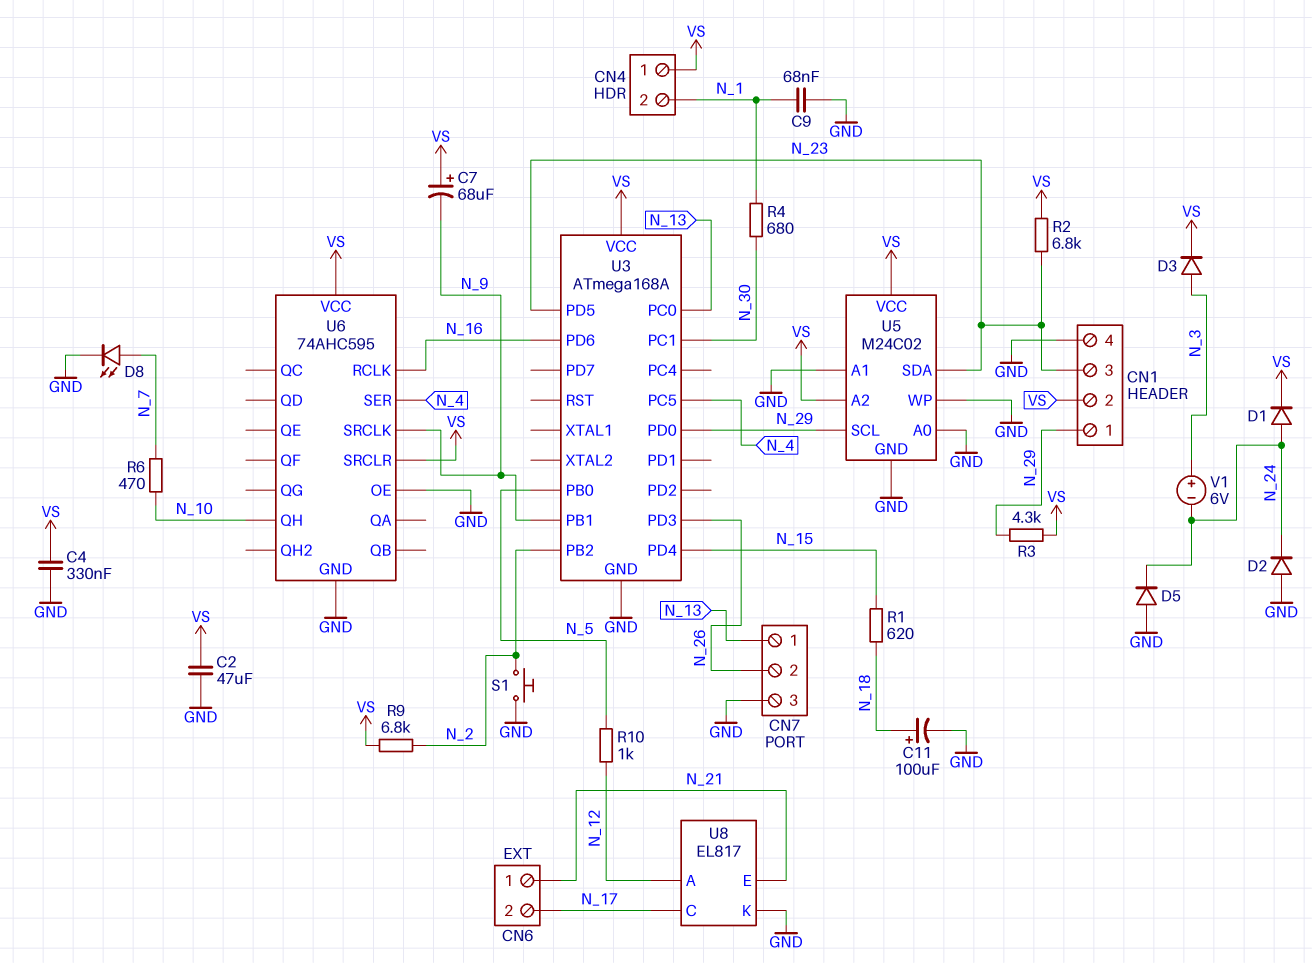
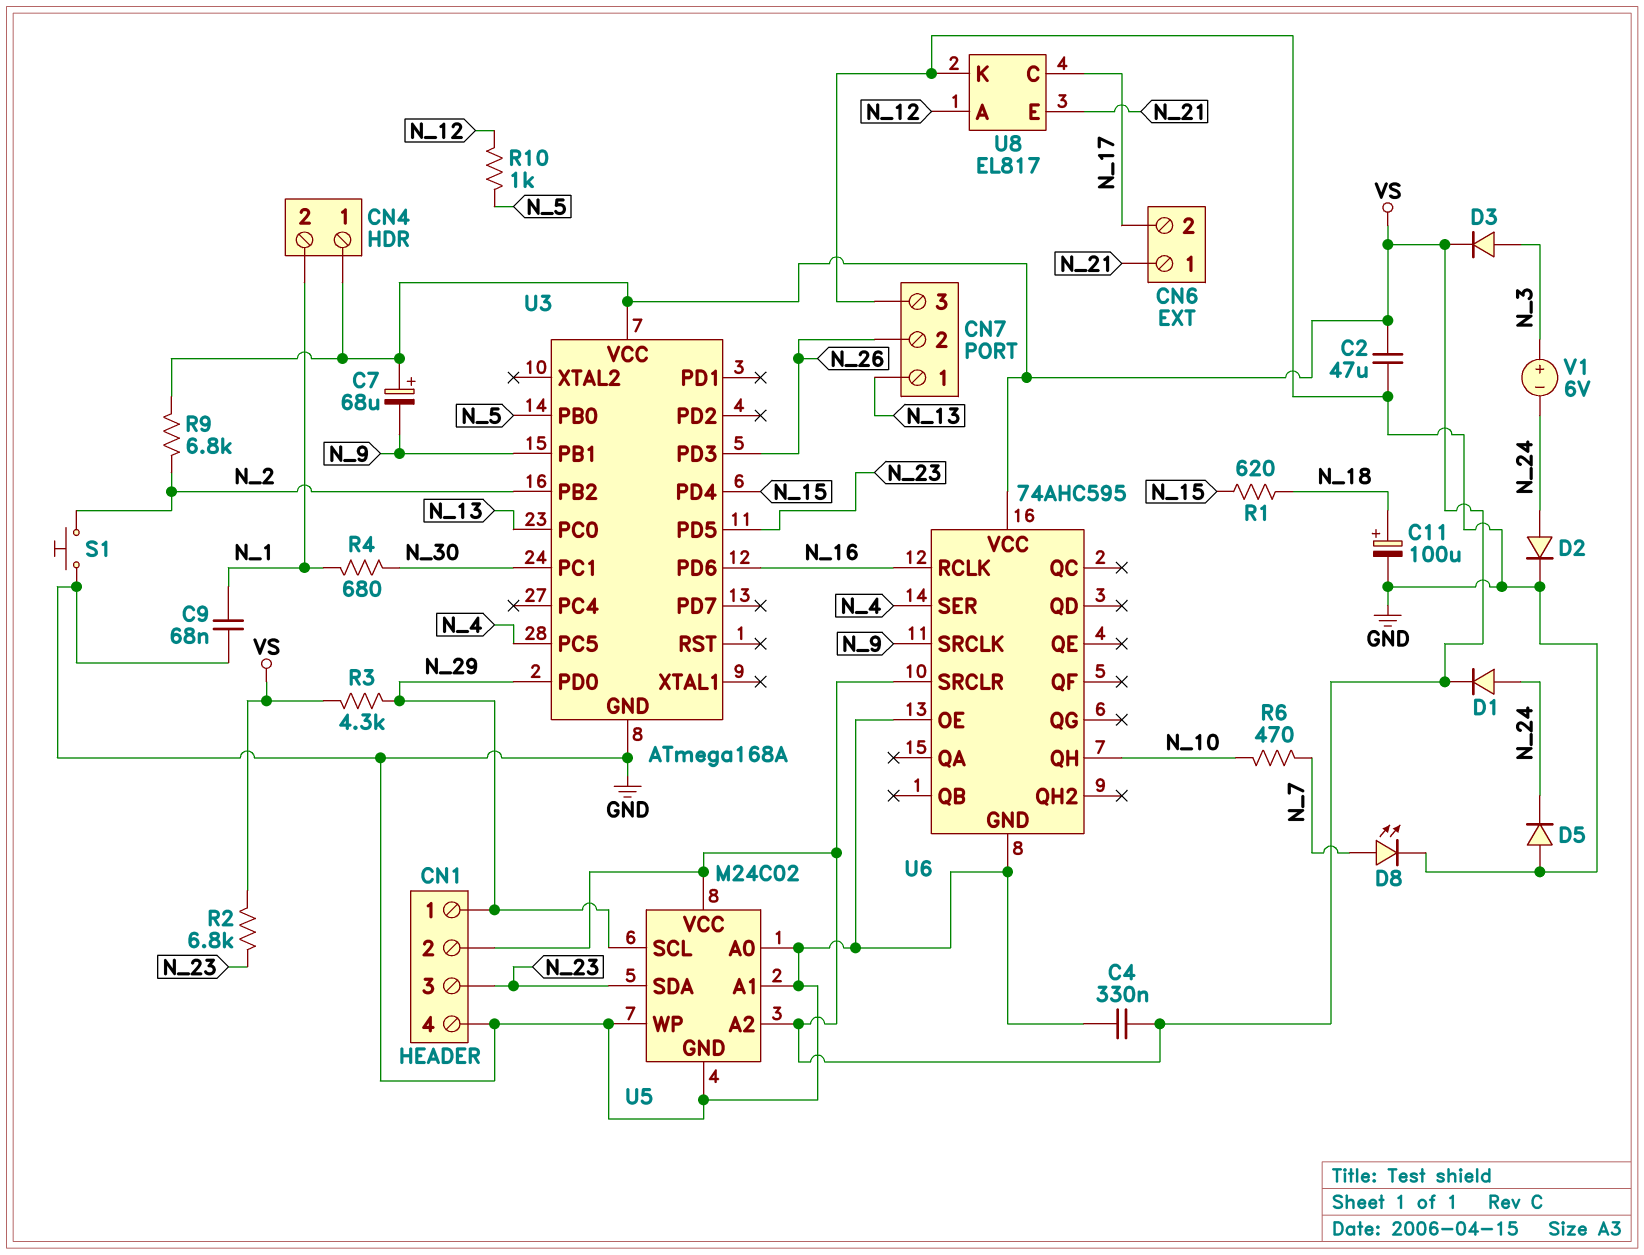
D2: diode (A GND, K N_24) -> diode (A N_24, K GND)

